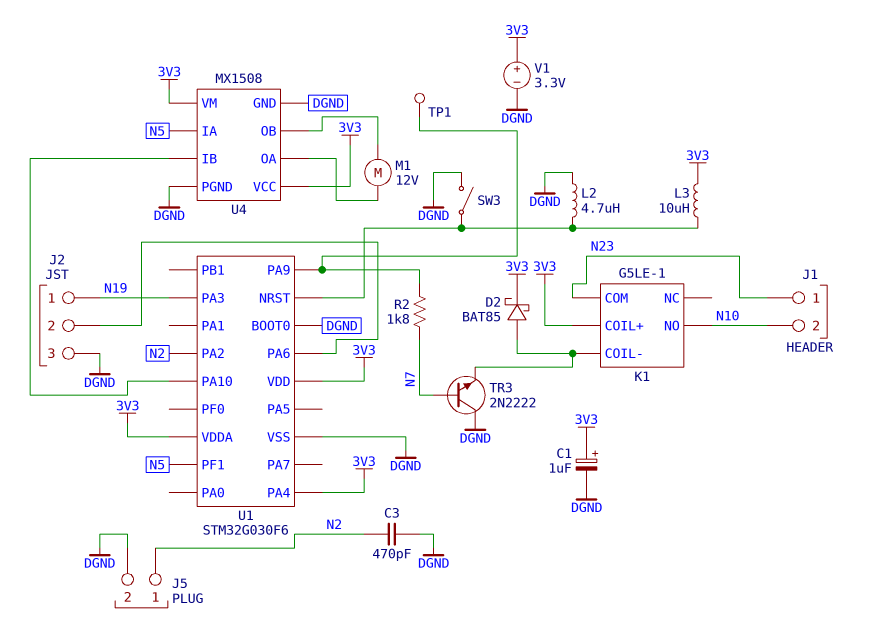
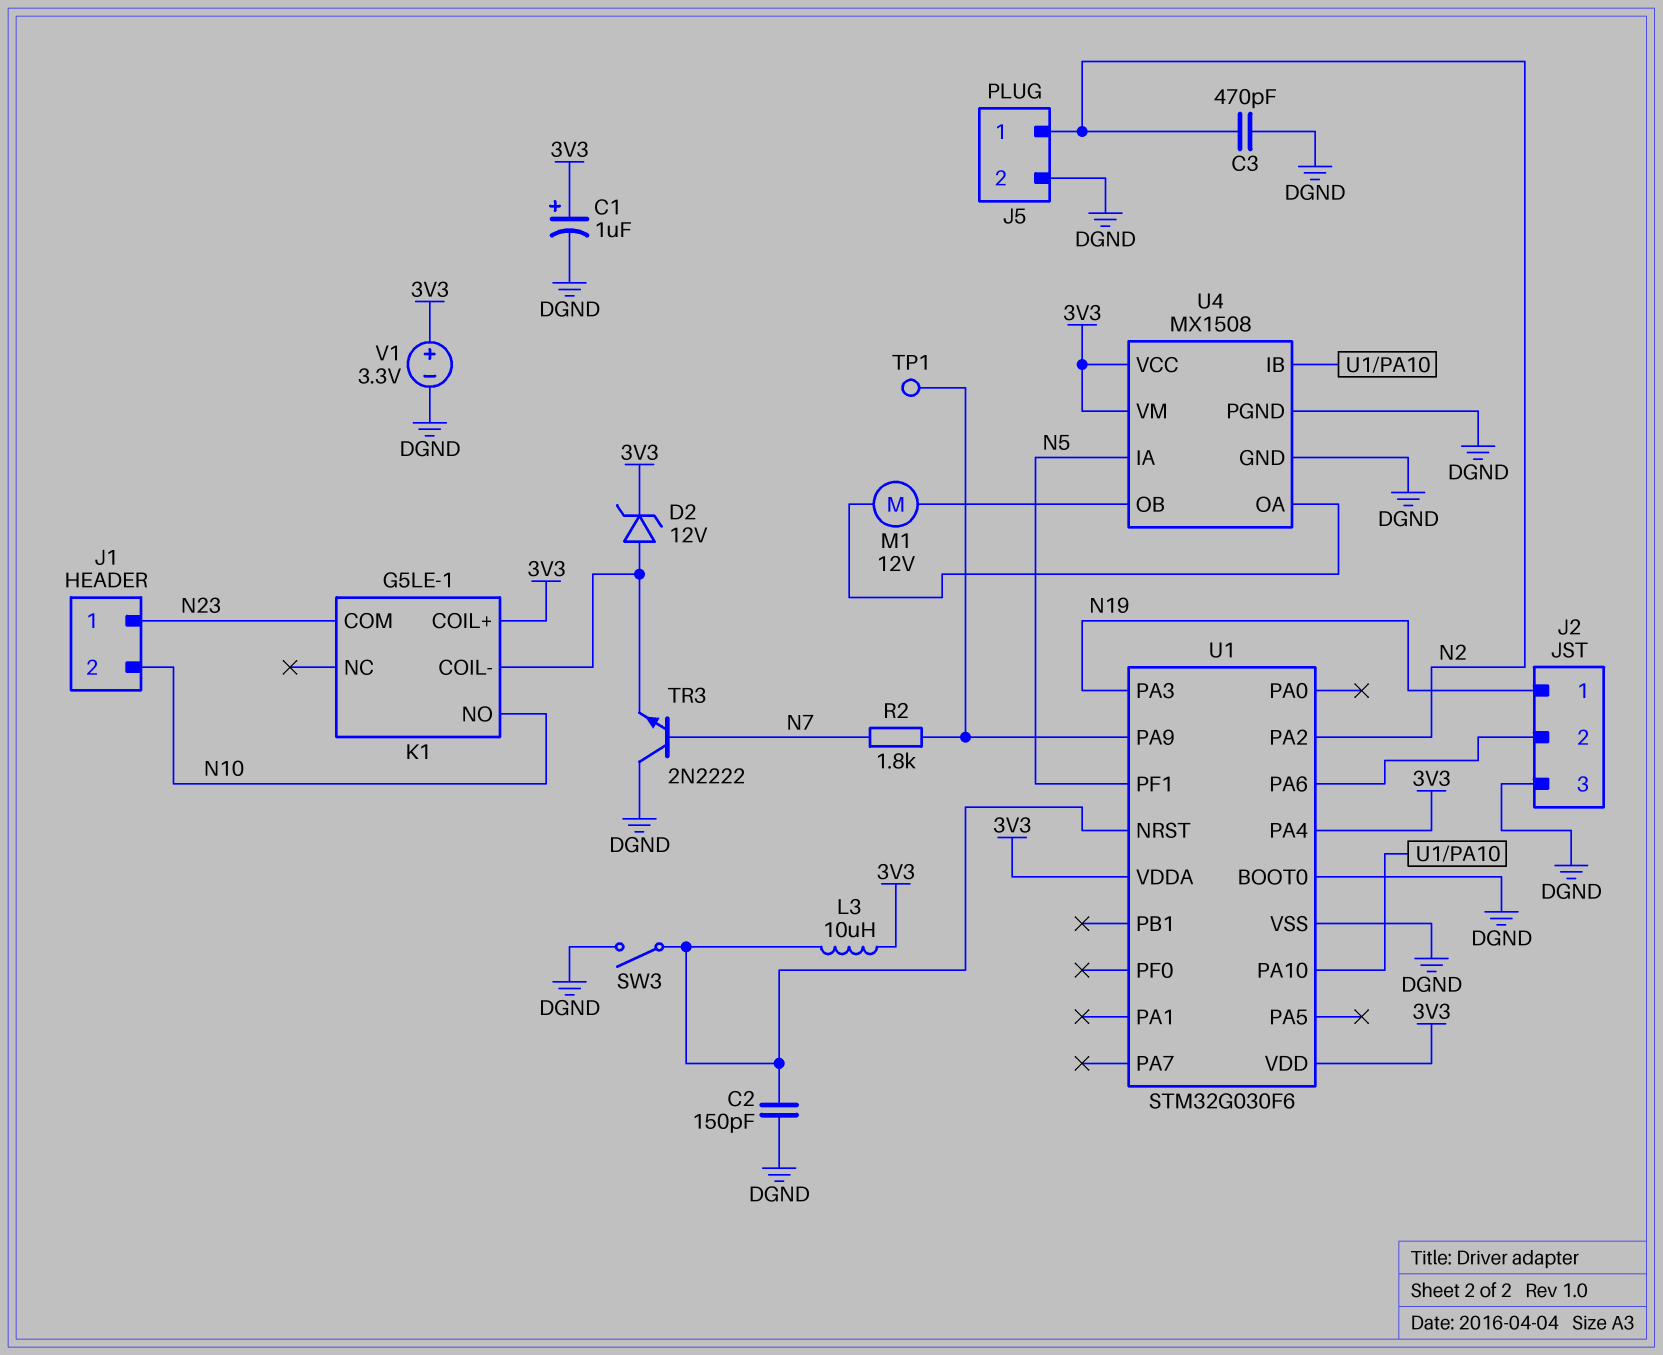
C2: none -> 150pF (DGND, U1/NRST)
D2: schottky BAT85 (A K1/COIL-, K 3V3) -> zener 12V (A K1/COIL-, K 3V3)
L2: 4.7uH (DGND, U1/NRST) -> none

